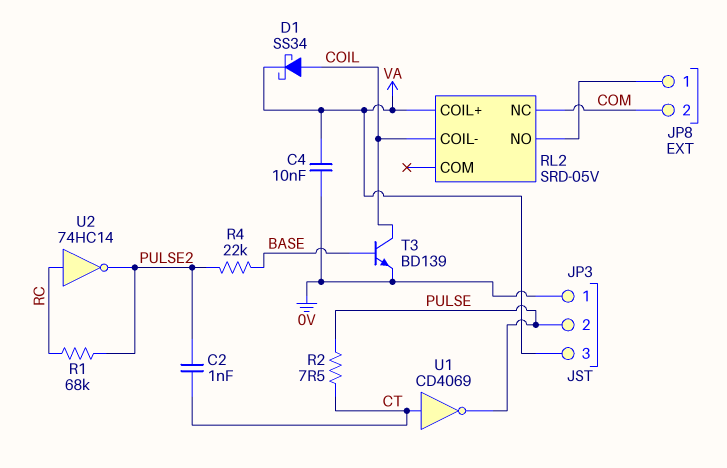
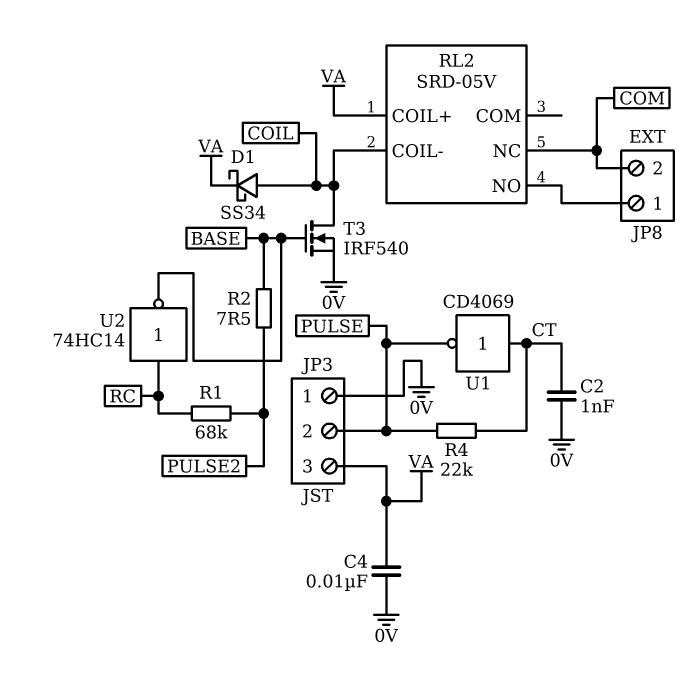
C2: 1nF (CT, PULSE2) -> 1nF (0V, CT)
R2: 7.5 (CT, PULSE) -> 7.5 (BASE, PULSE2)
R4: 22k (BASE, PULSE2) -> 22k (CT, PULSE)
T3: NPN BD139 (B BASE, C COIL, E 0V) -> NMOS IRF540 (G BASE, D COIL, S 0V)
U2: NOT 74HC14 (in RC, out PULSE2) -> NOT 74HC14 (in RC, out BASE)

